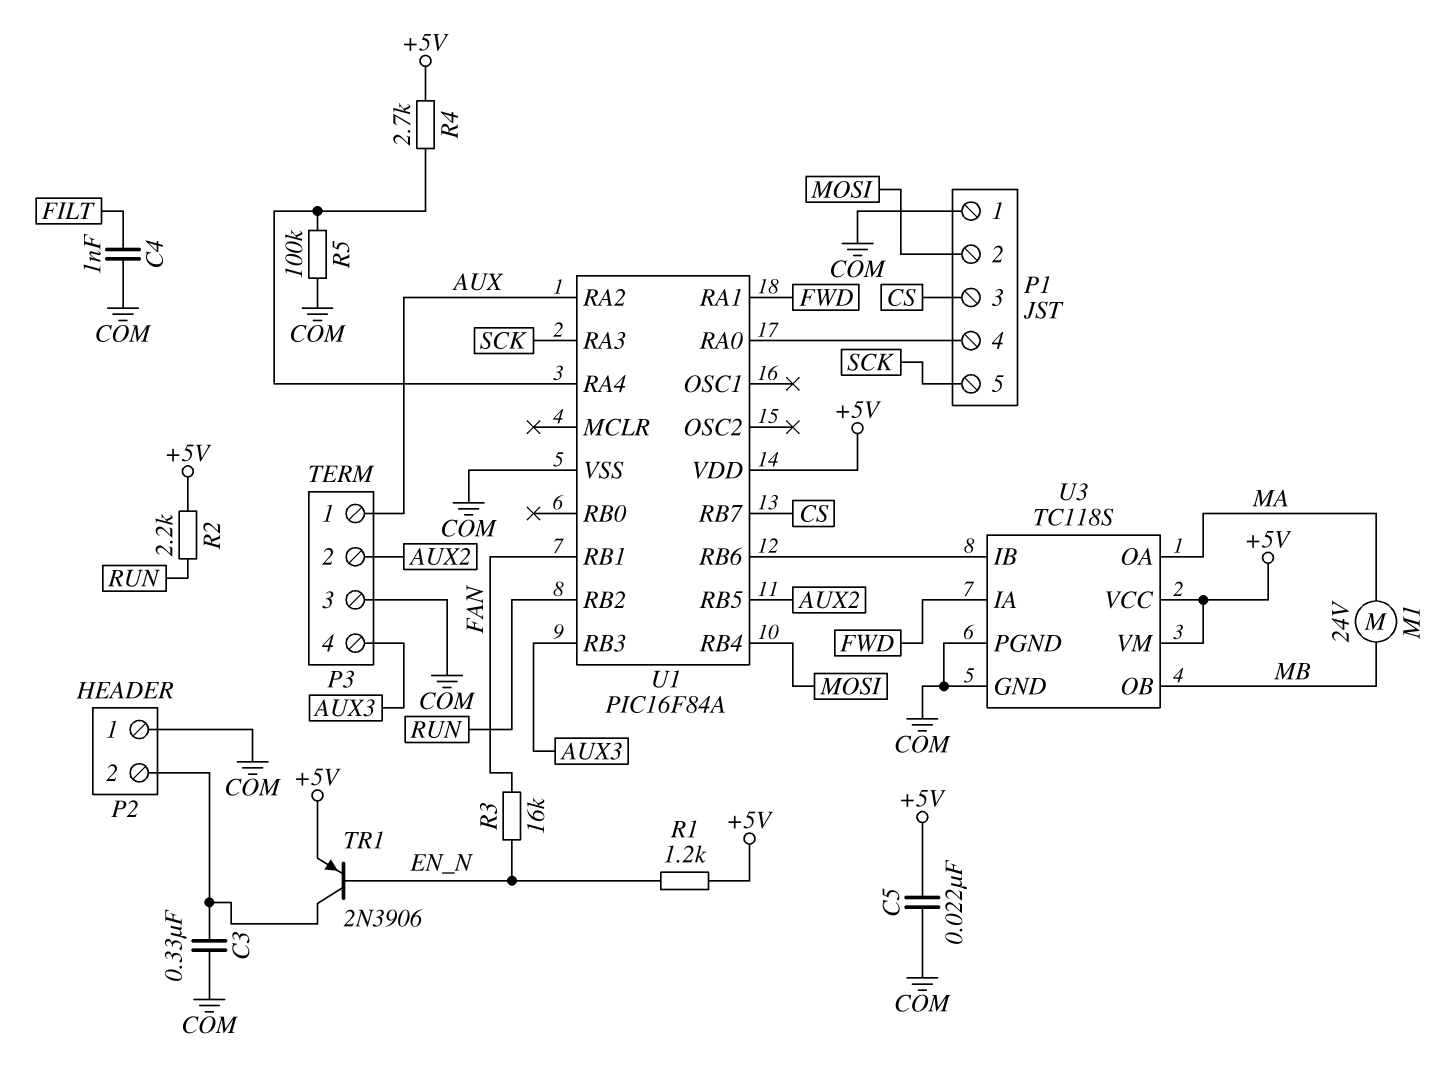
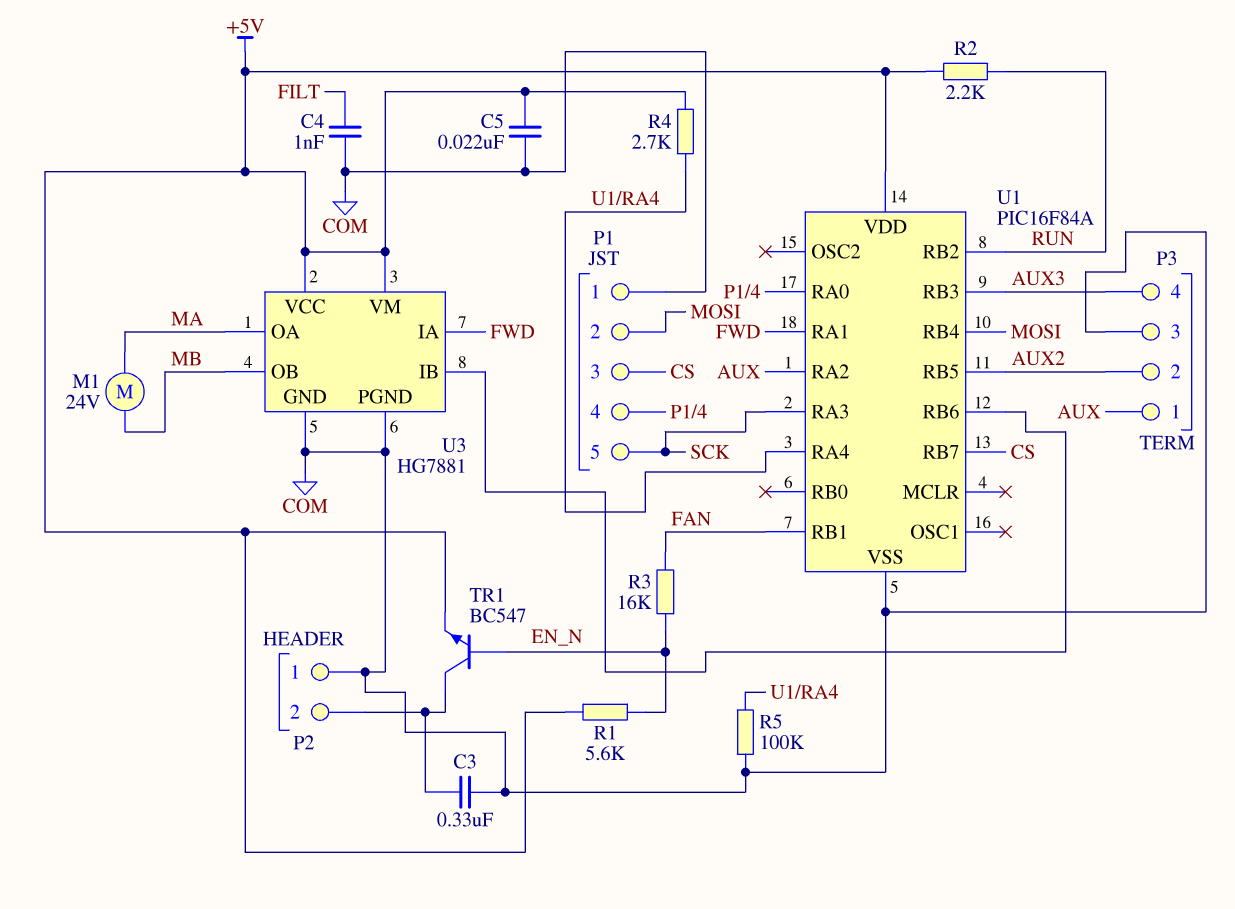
R1: 1.2k (+5V, EN_N) -> 5.6k (+5V, EN_N)
TR1: PNP 2N3906 (B EN_N, C P2/2, E +5V) -> NPN BC547 (B EN_N, C P2/2, E +5V)
U3: TC118S -> HG7881

